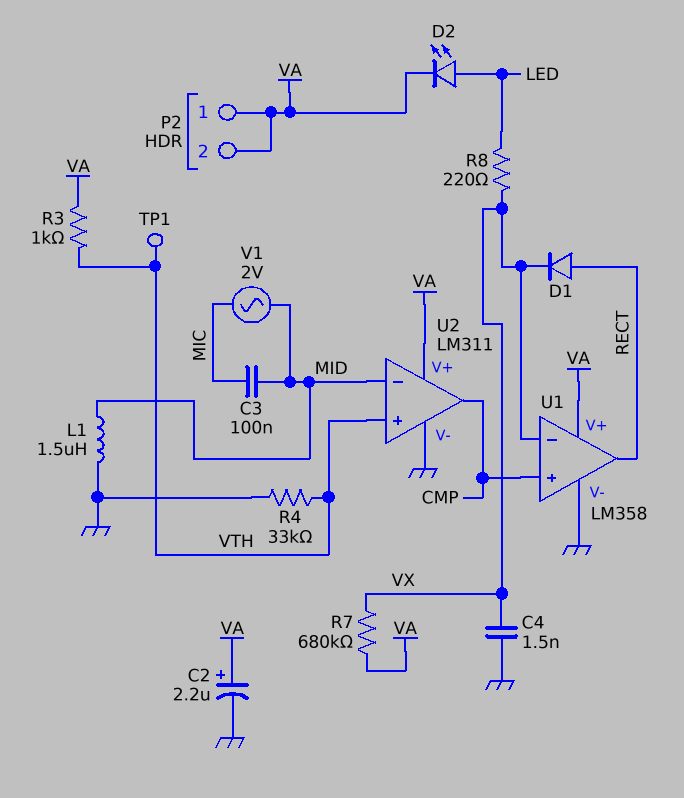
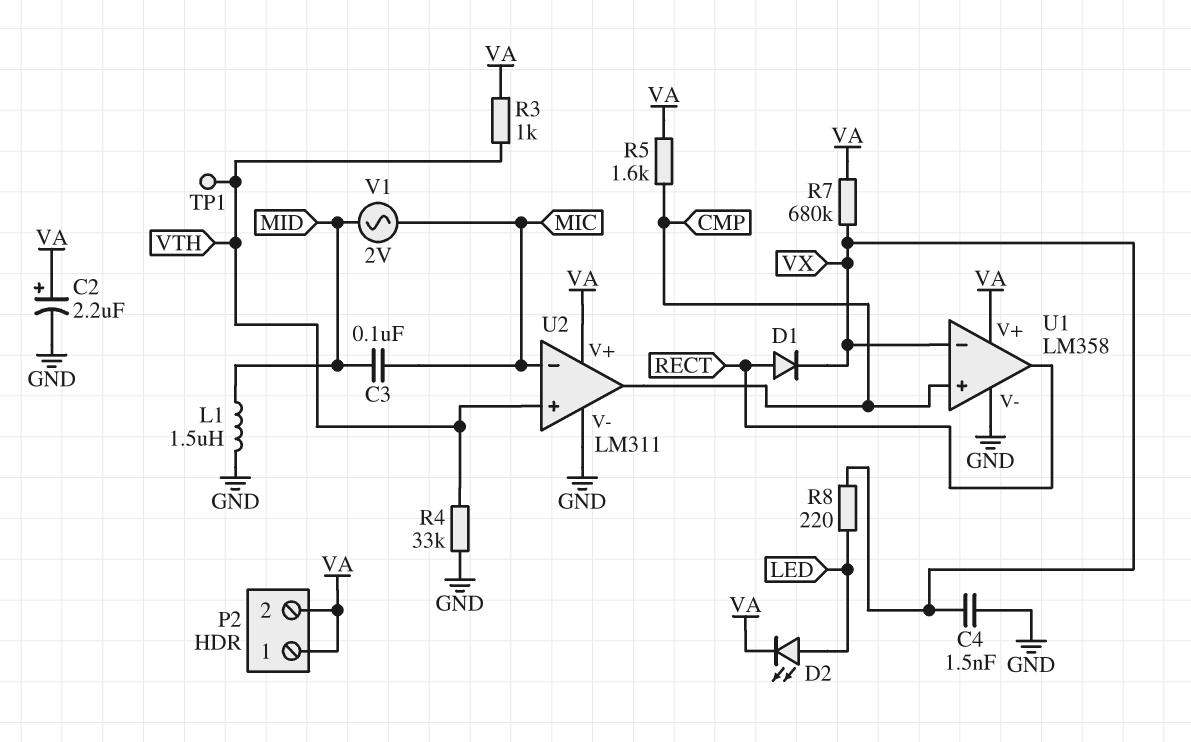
R5: none -> 1.6k (CMP, VA)
U2 pin in-: MID -> MIC

